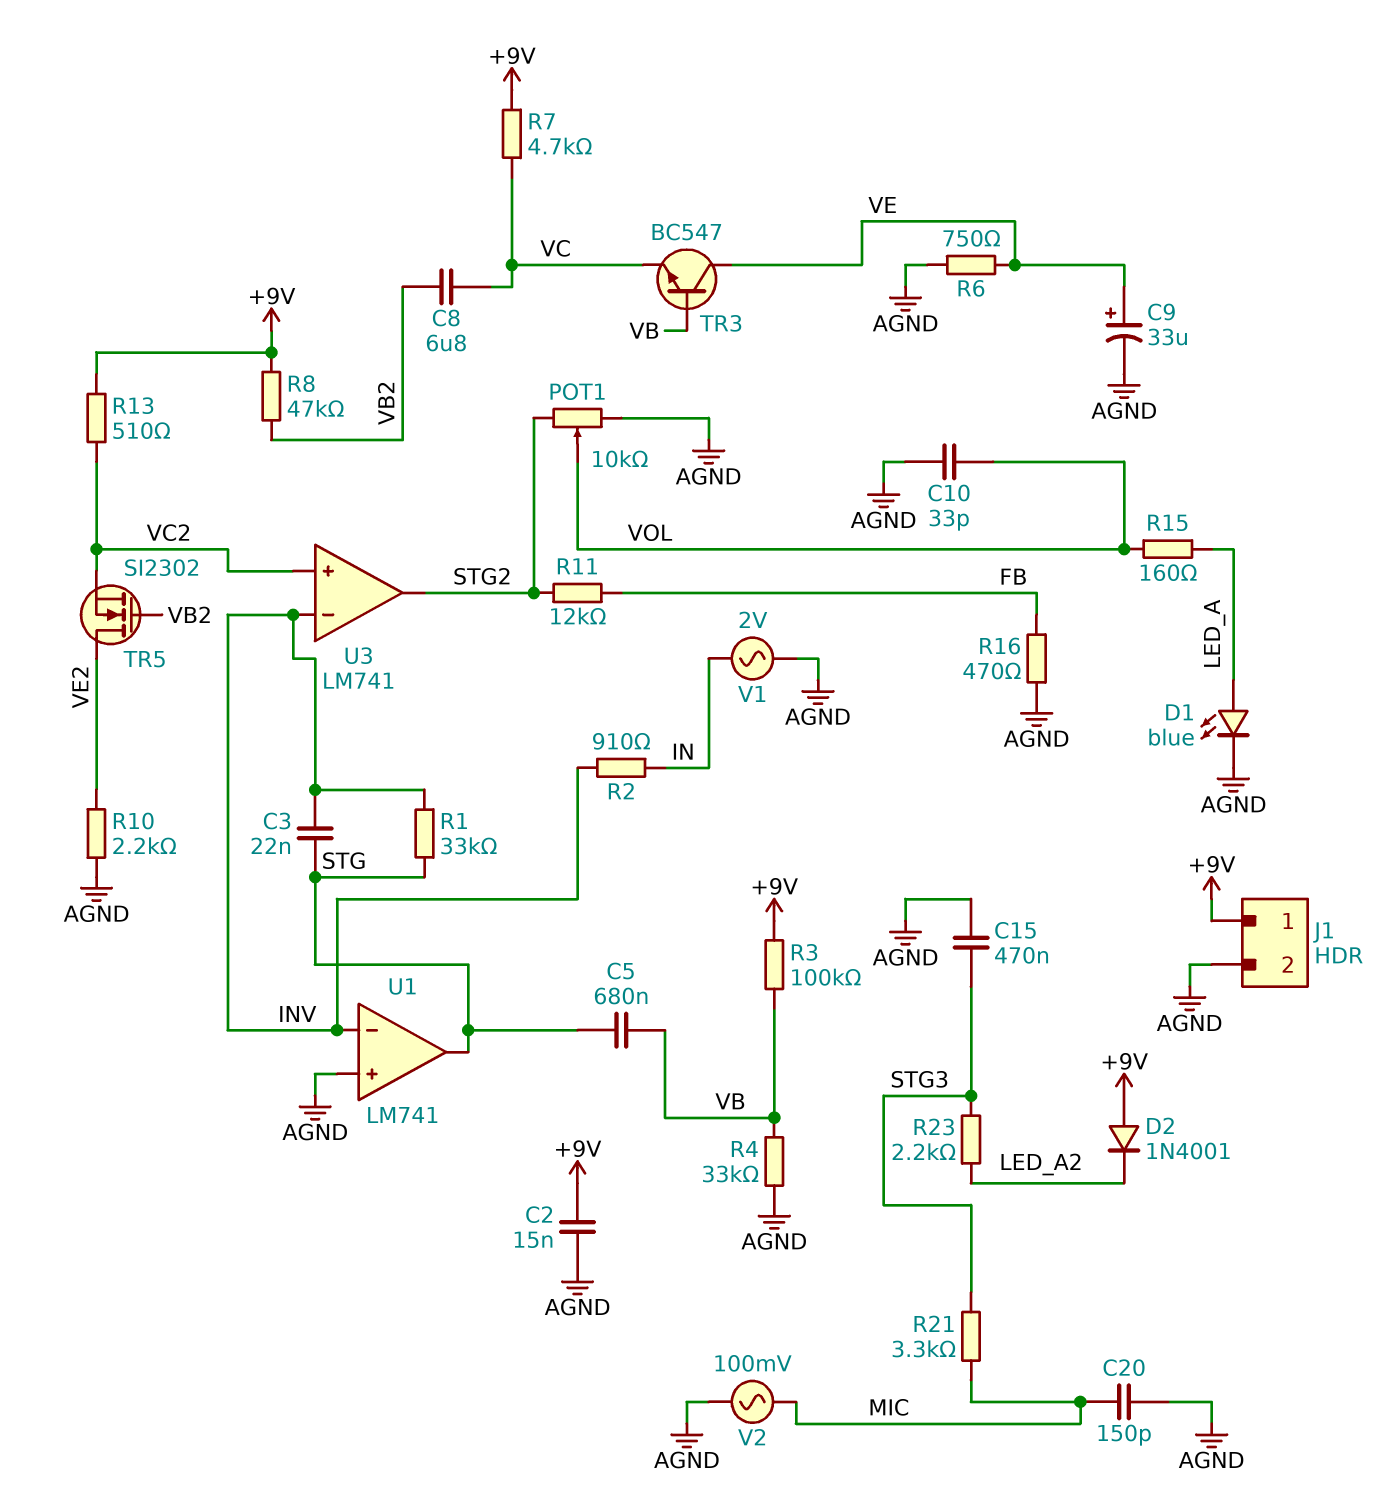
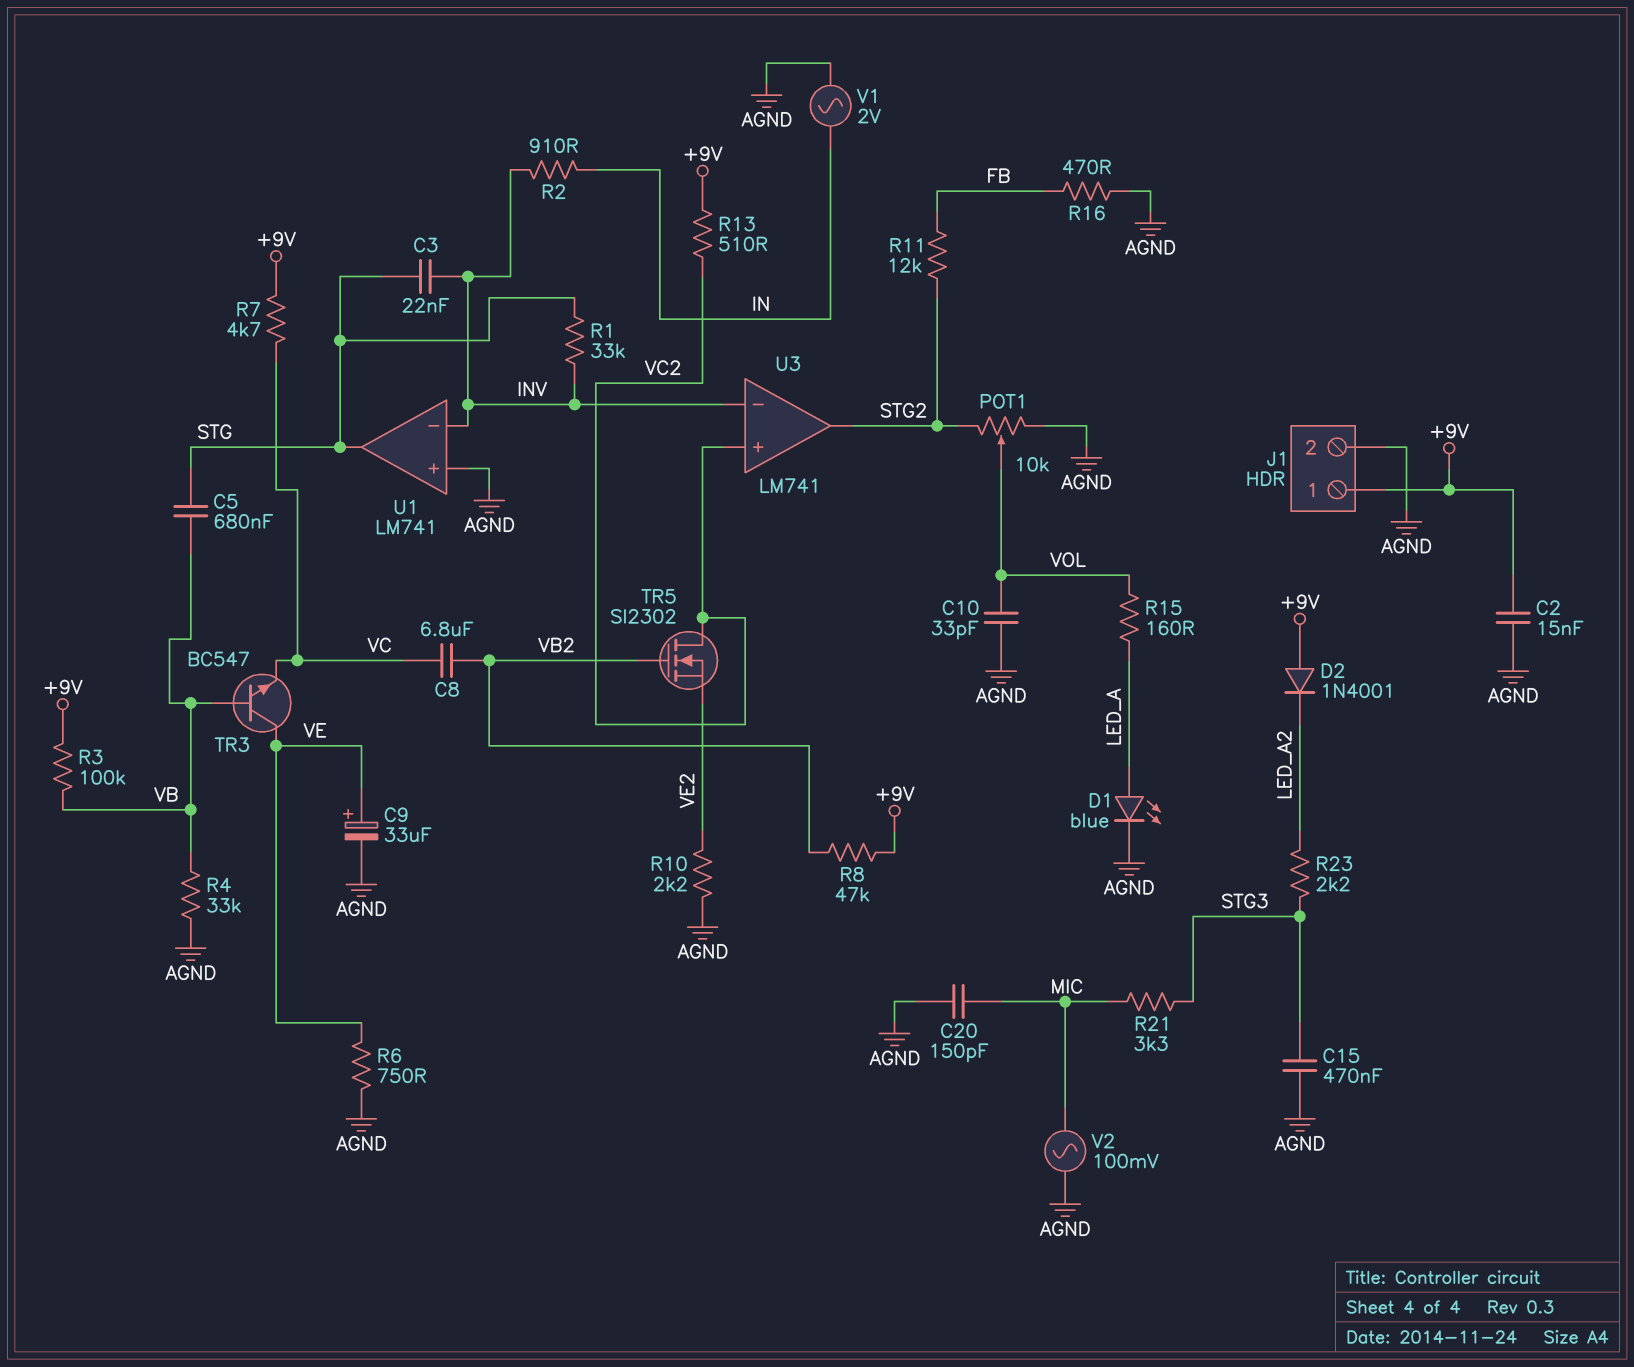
TR5: NMOS SI2302 (G VB2, D VE2, S VC2) -> NMOS SI2302 (G VB2, D VC2, S VE2)

